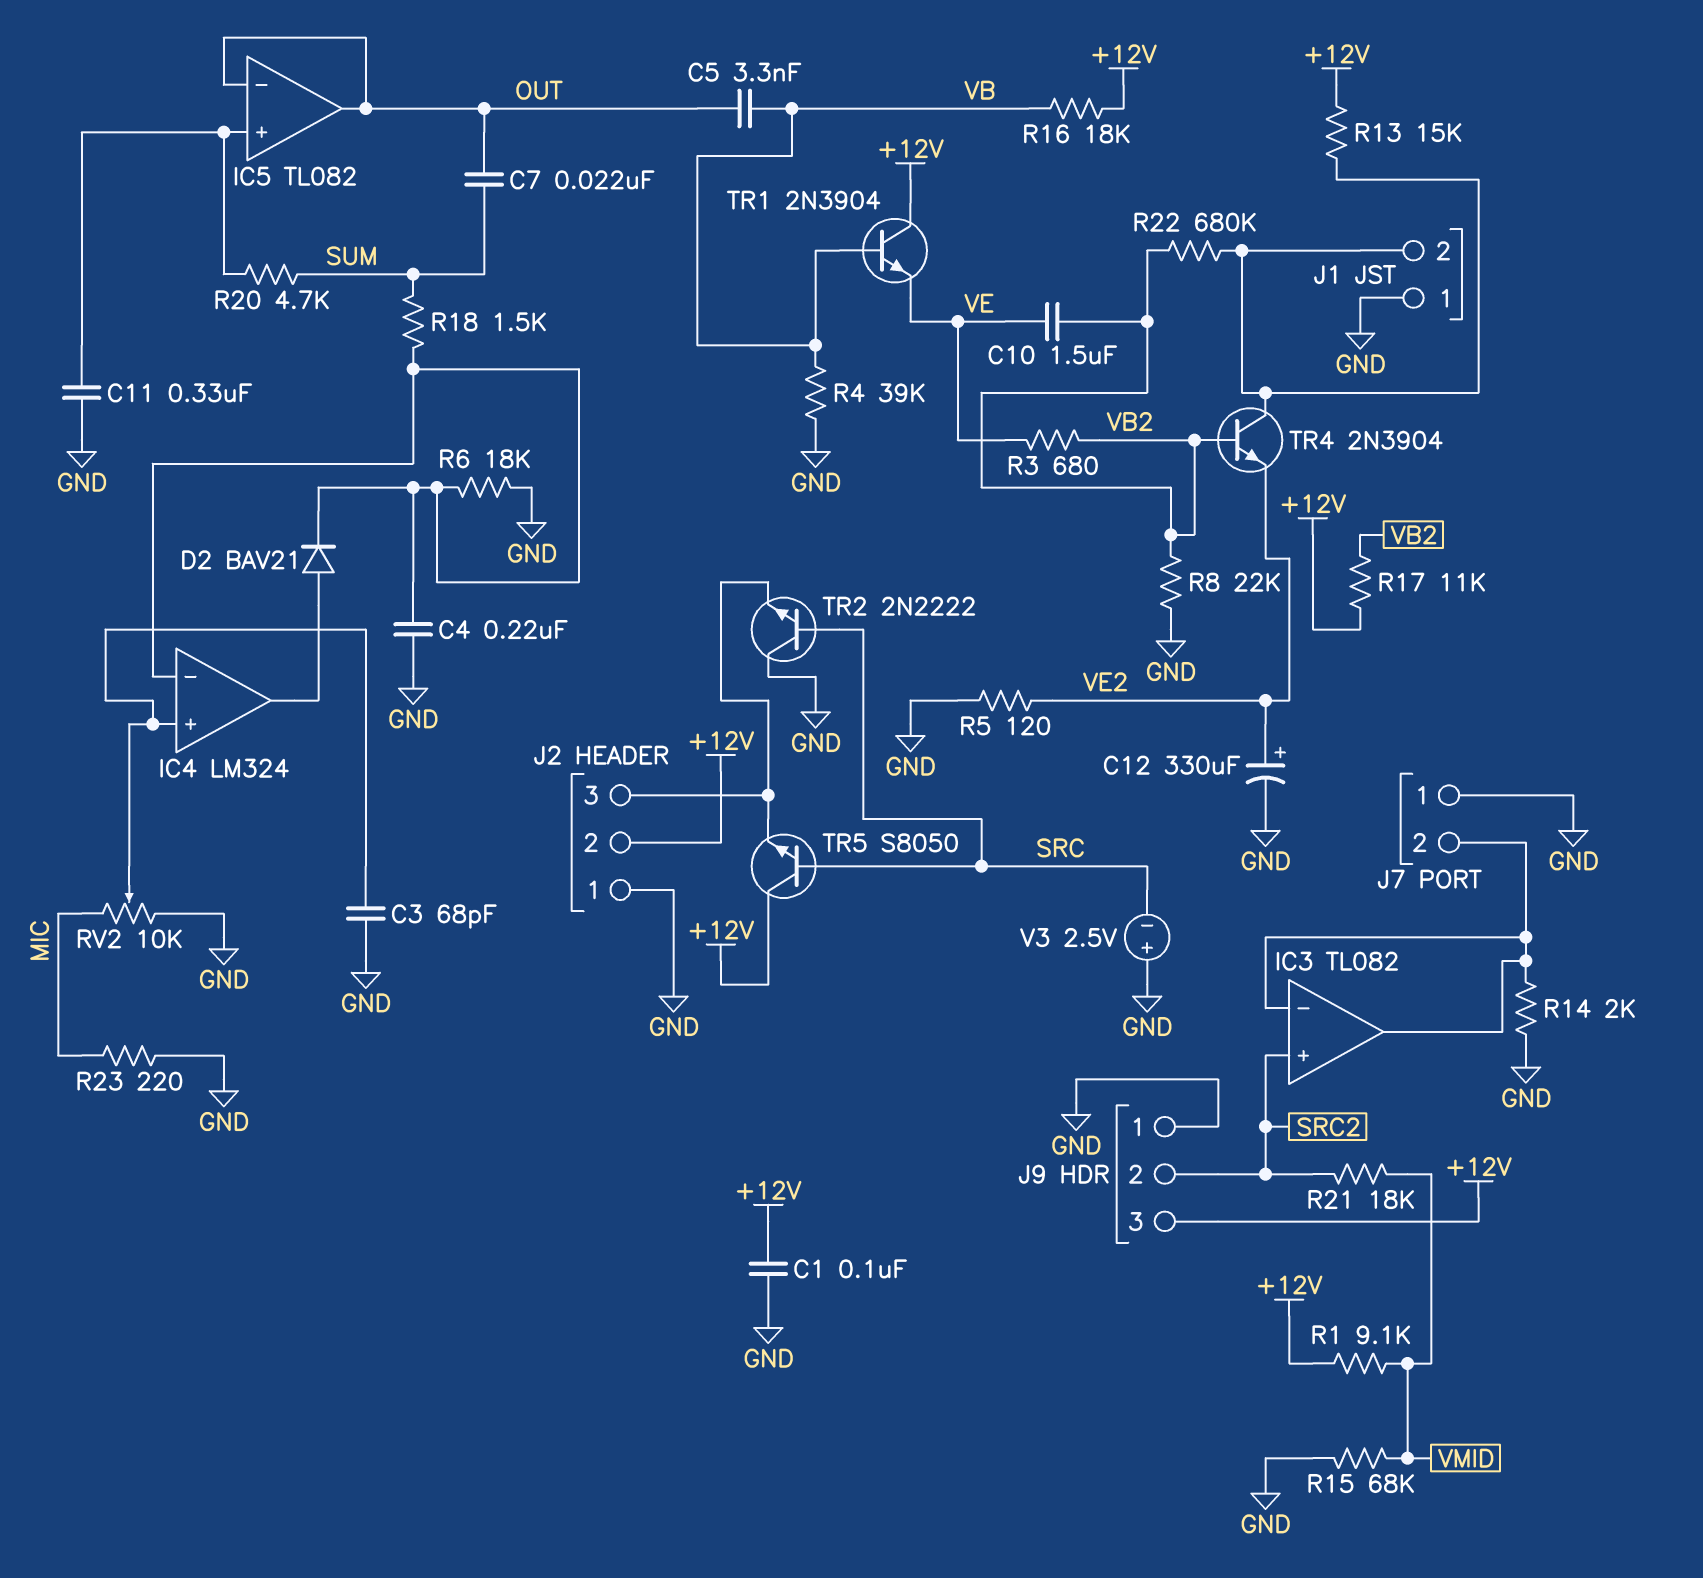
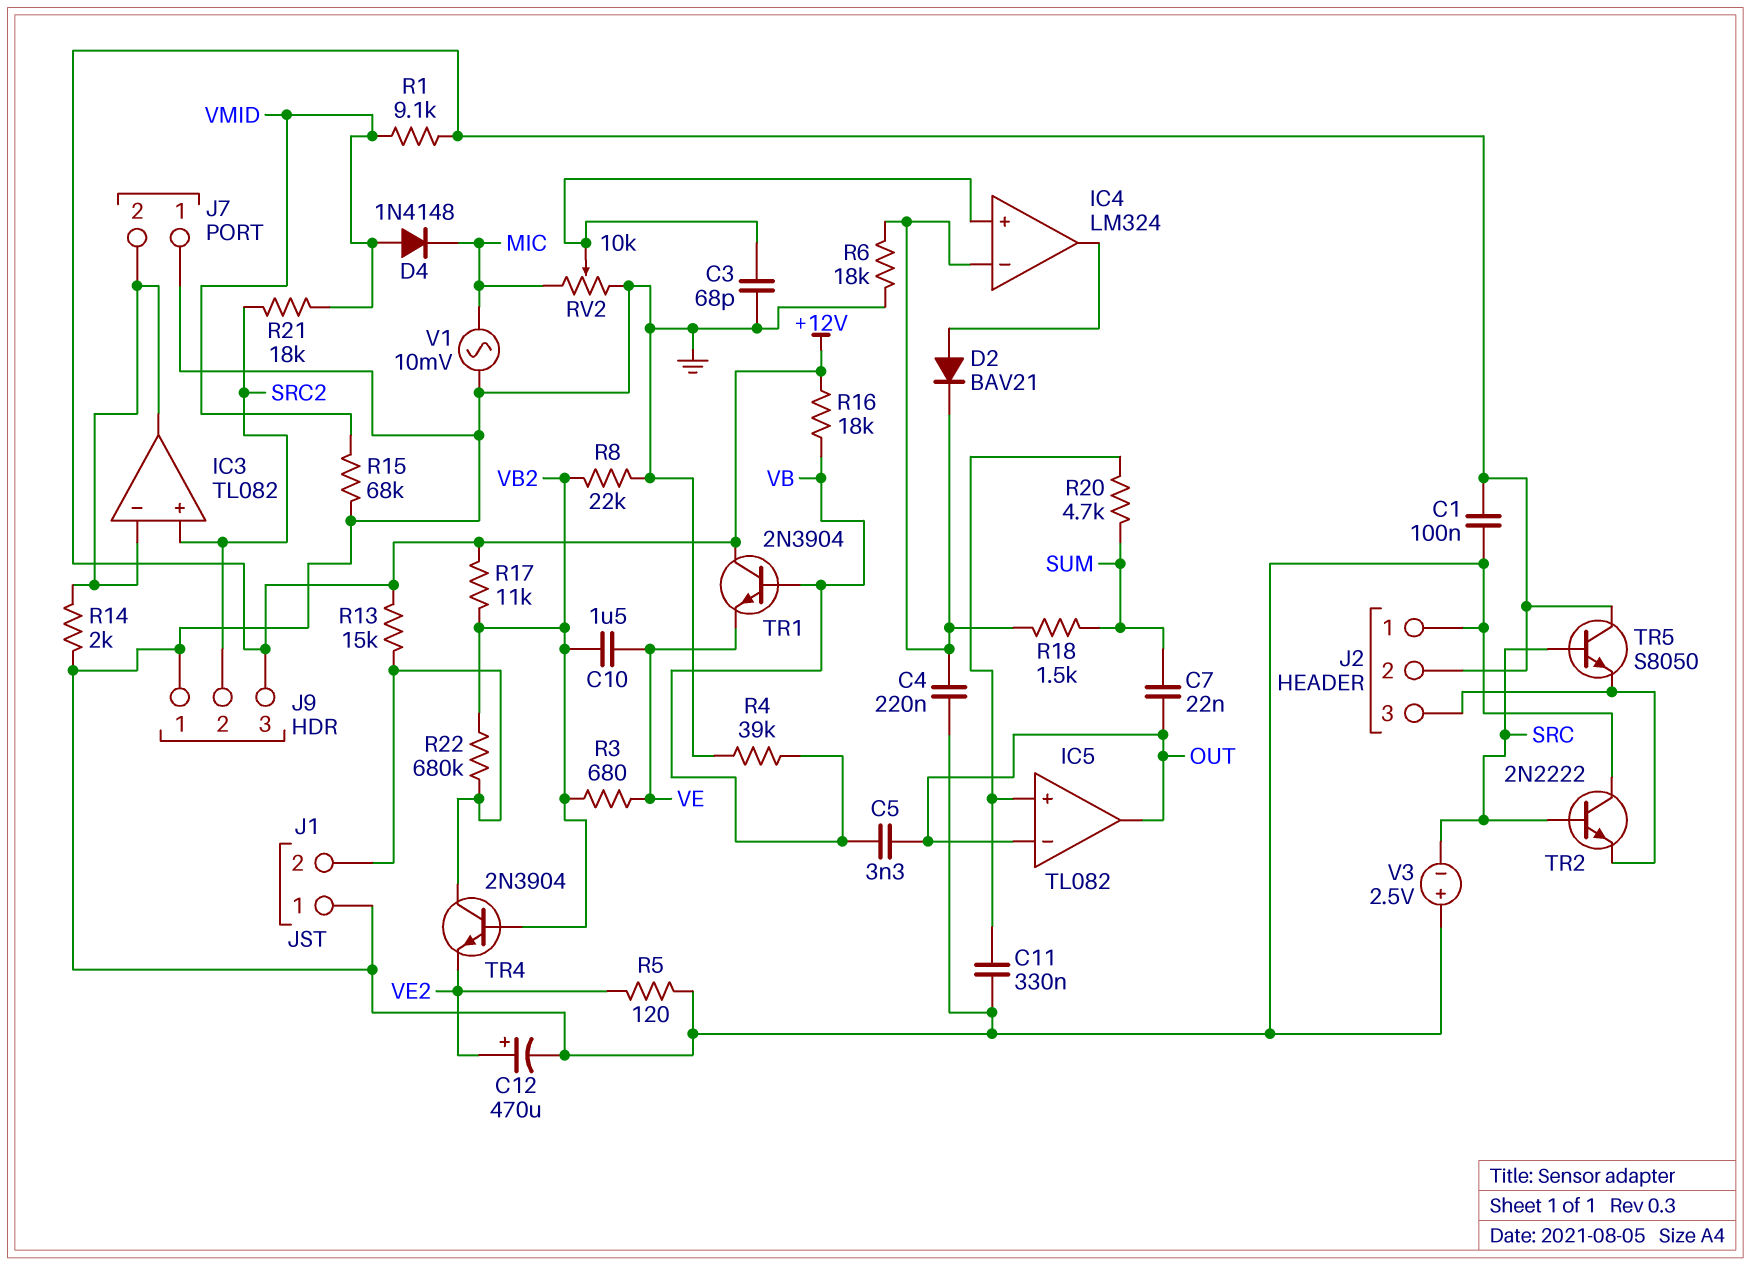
C12: 330uF (plus VE2, minus GND) -> 470uF (plus VE2, minus GND)
D4: none -> diode 1N4148 (A VMID, K MIC)
R23: 220 (GND, MIC) -> none
V1: none -> AC 10mV (GND, MIC)

